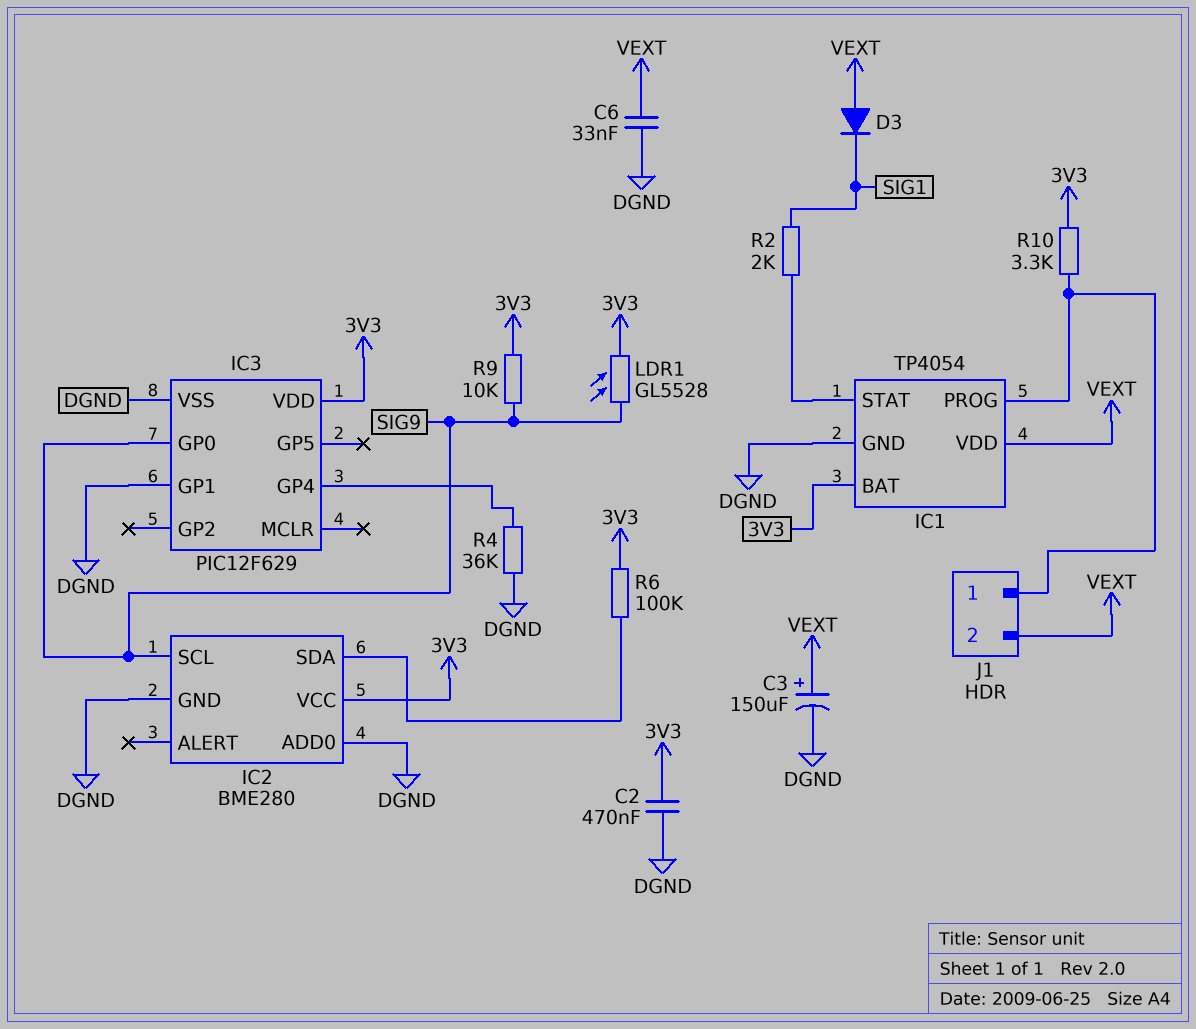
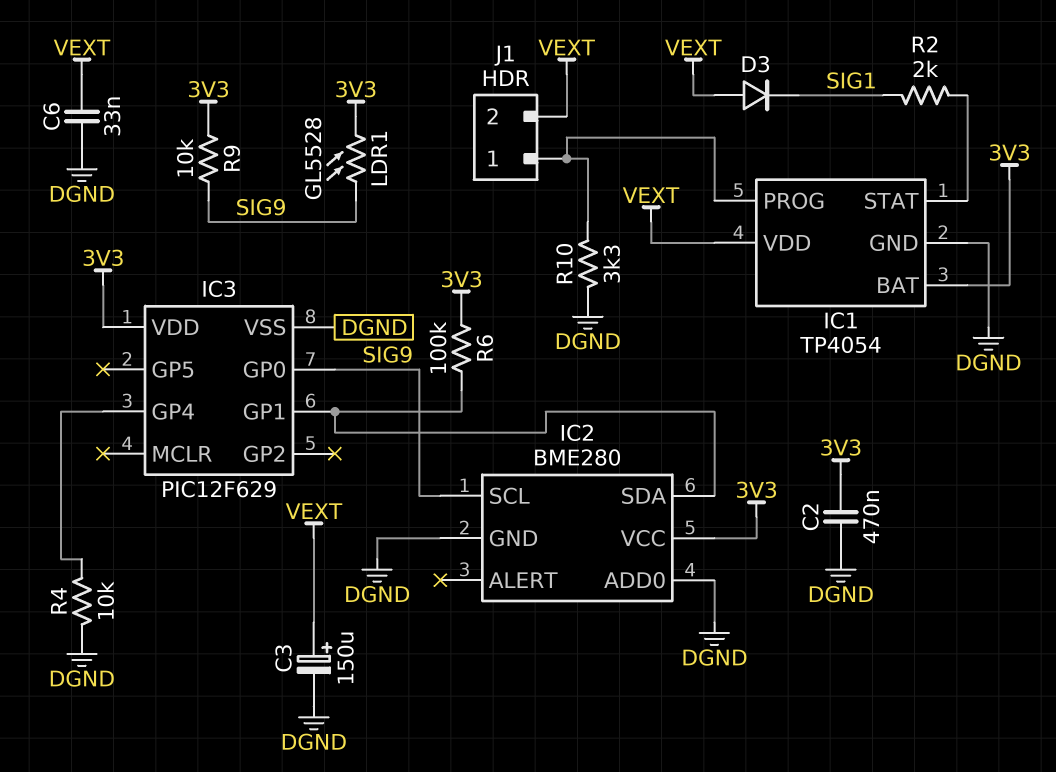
IC3 pin GP1: DGND -> IC2/SDA
R4: 36k (DGND, IC3/GP4) -> 10k (DGND, IC3/GP4)
R10: 3.3k (3V3, IC1/PROG) -> 3.3k (DGND, IC1/PROG)

